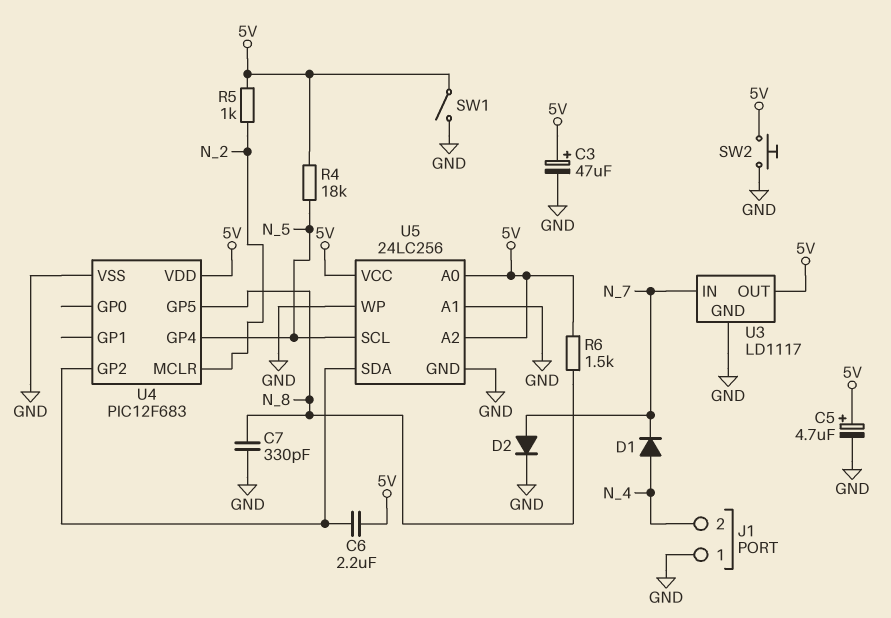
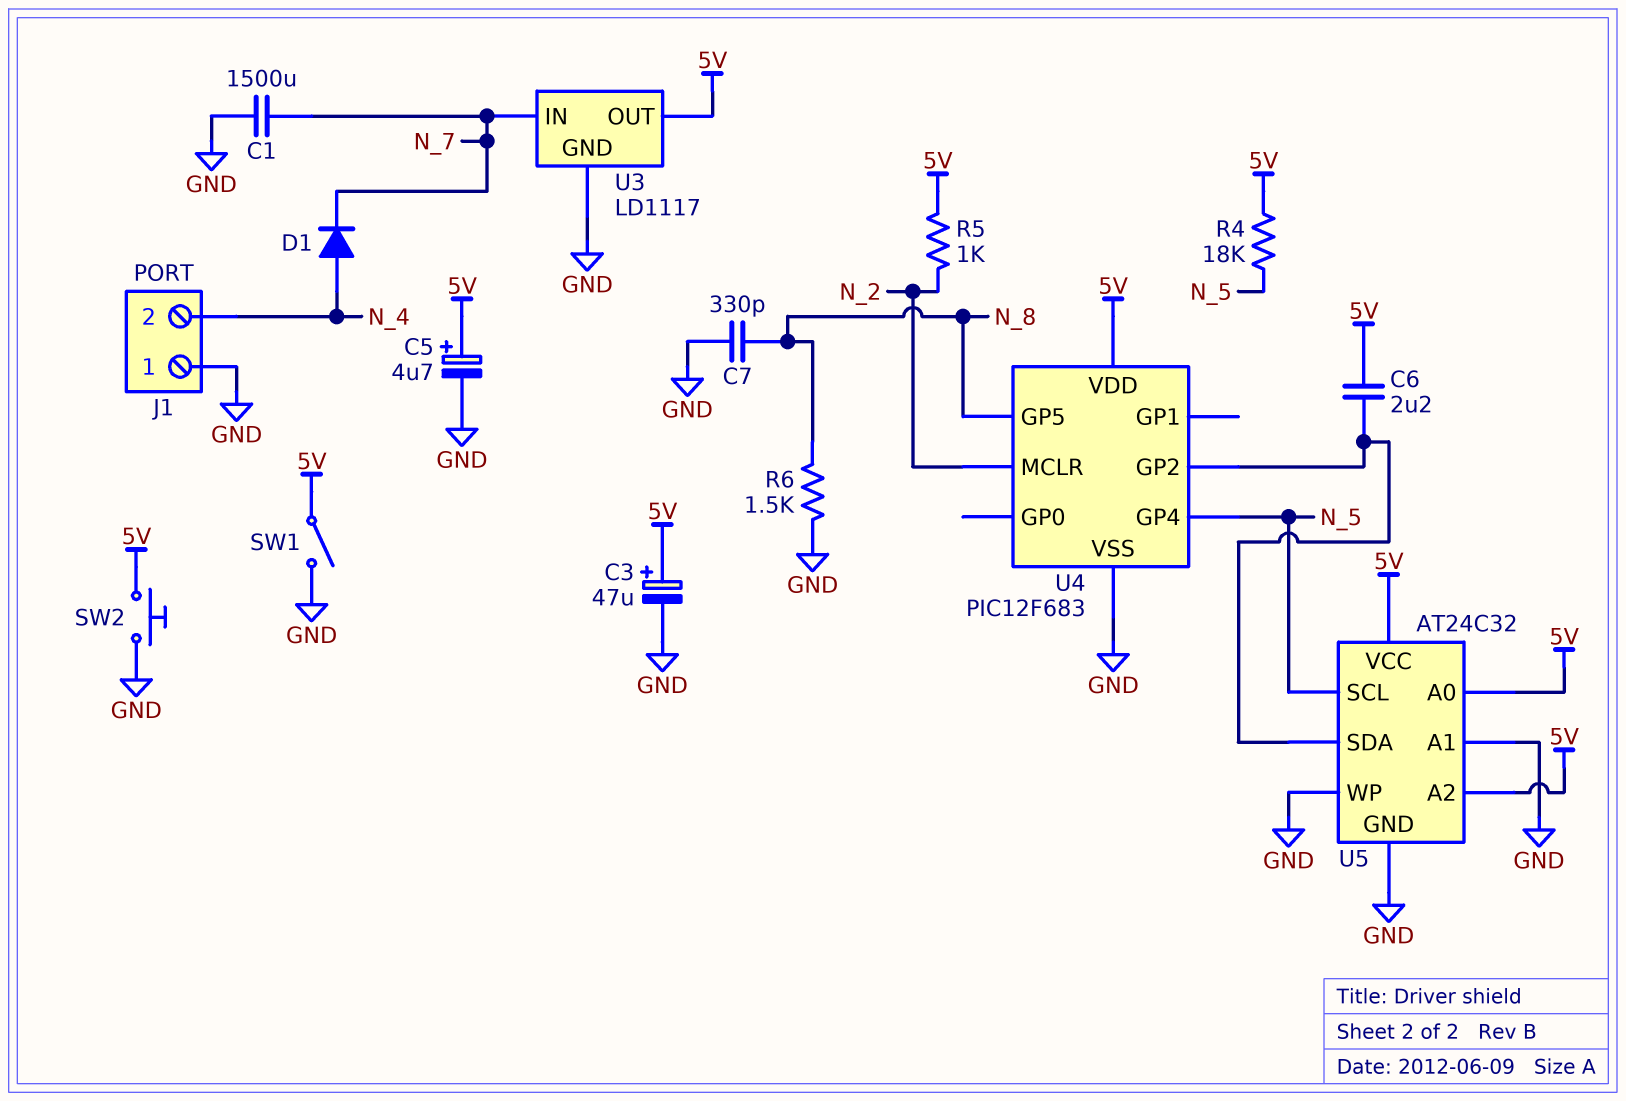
C1: none -> 1500uF (GND, N_7)
D2: diode (A N_7, K GND) -> none
R6: 1.5k (5V, N_8) -> 1.5k (GND, N_8)
U5: 24LC256 -> AT24C32

